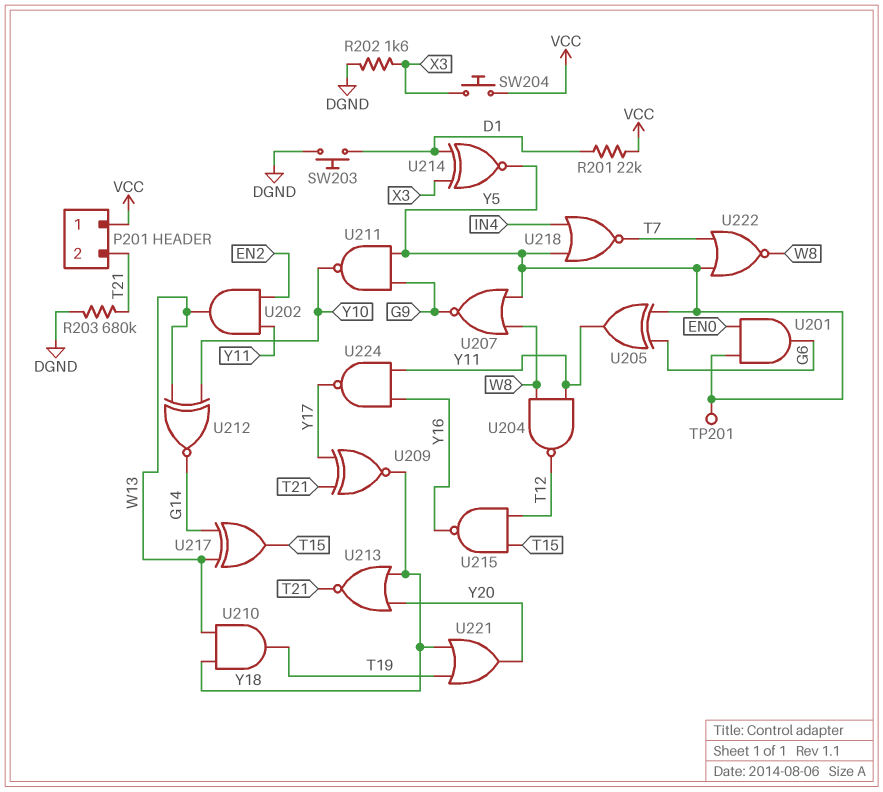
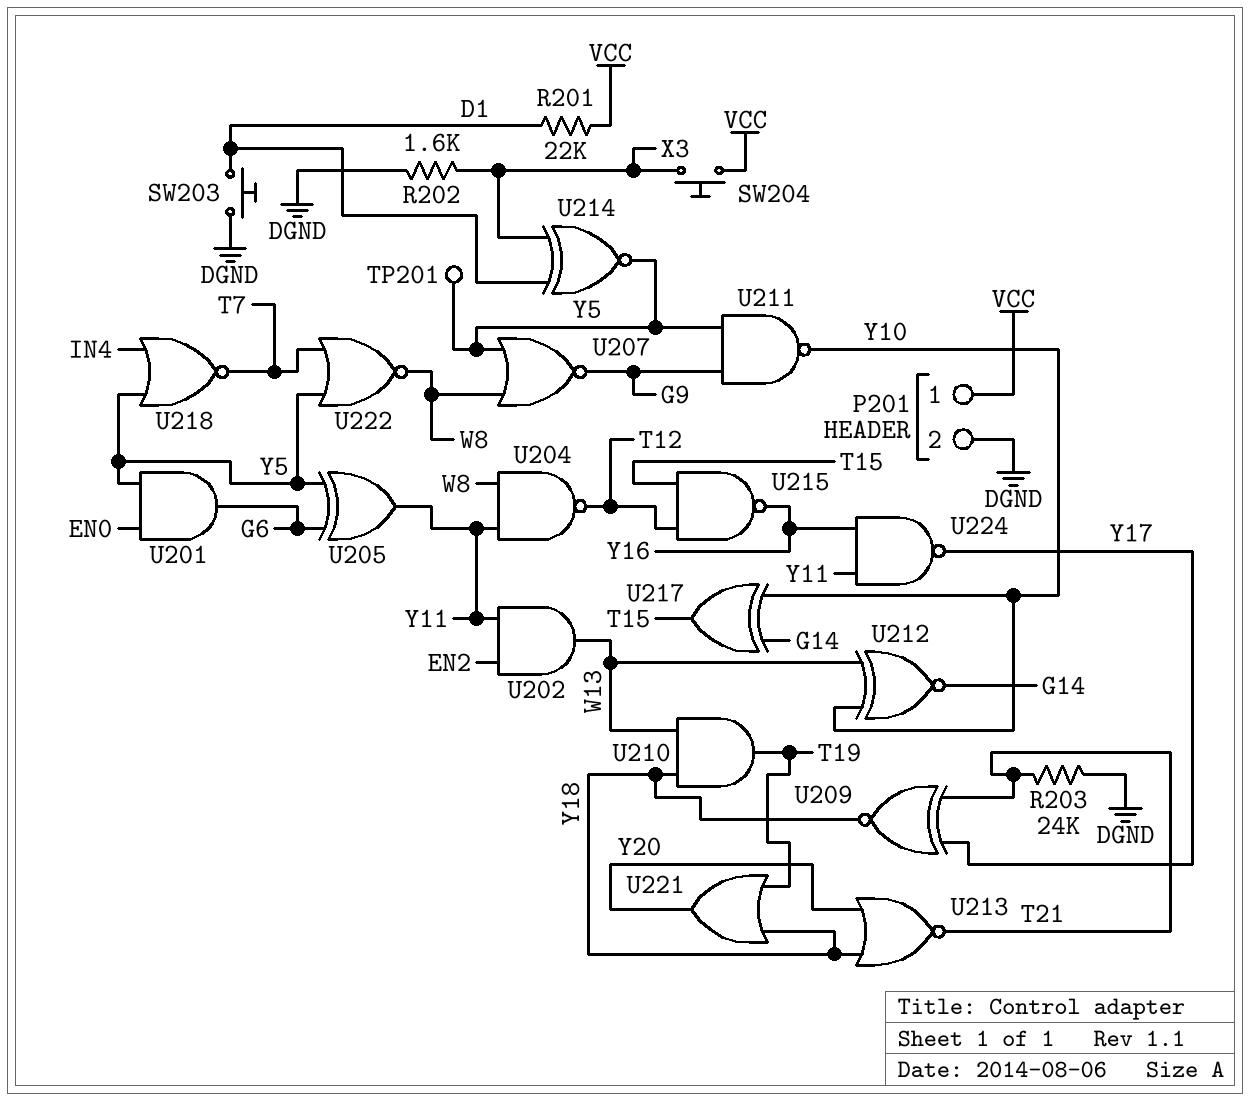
P201 pin 2: T21 -> DGND
R203: 680k (DGND, T21) -> 24k (DGND, T21)
U217: XOR (in G14, in W13, out T15) -> XOR (in G14, in Y10, out T15)

